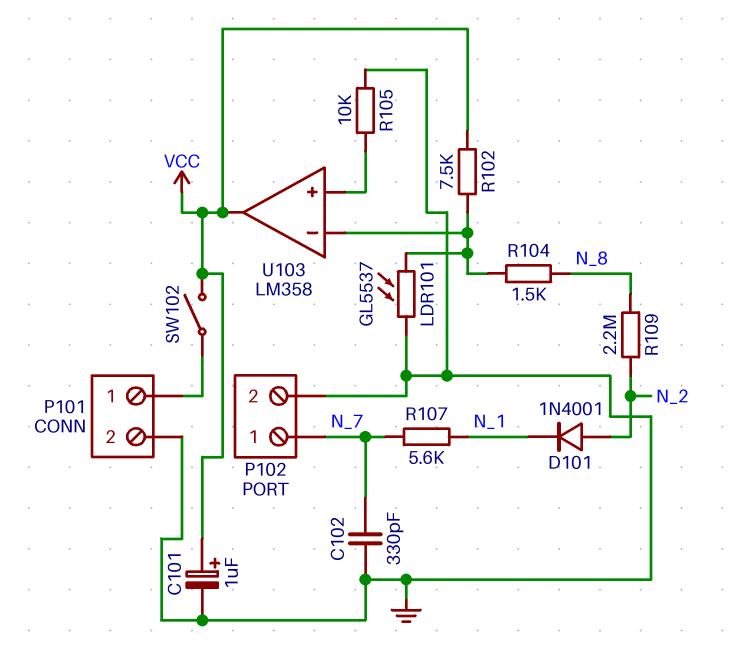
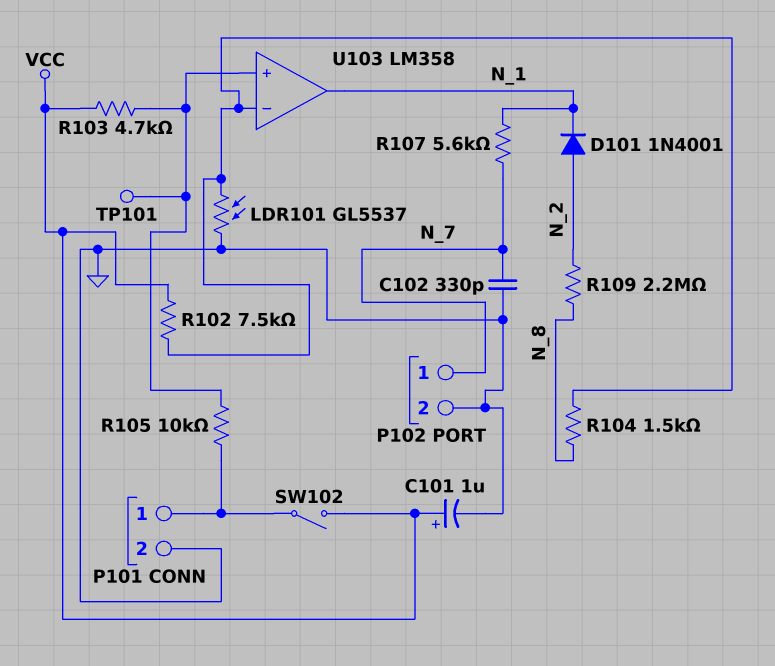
R103: none -> 4.7k (U103/in+, VCC)
R105: 10k (GND, U103/in+) -> 10k (P101/1, U103/in+)
TP101: none -> test point (U103/in+)
U103 pin out: VCC -> N_1

